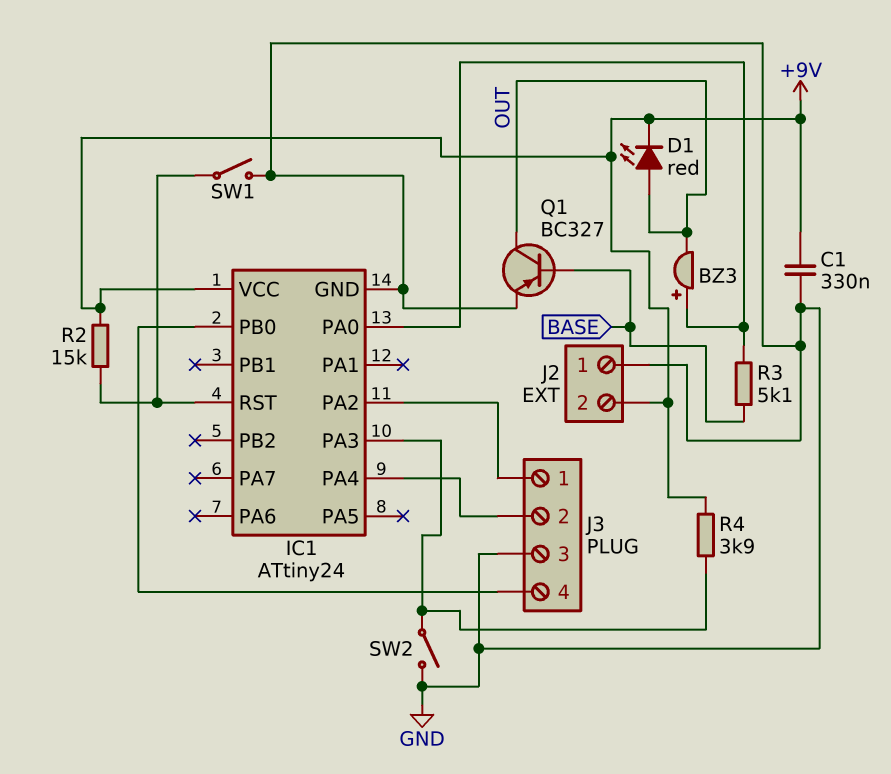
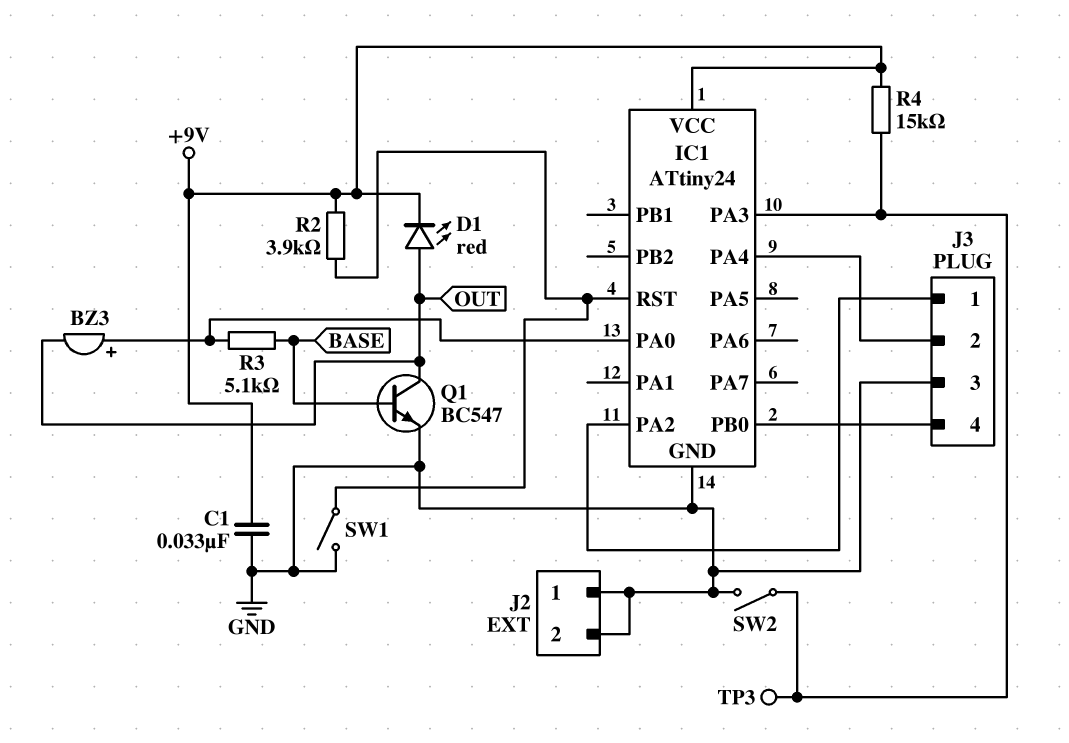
C1: 330nF (+9V, GND) -> 33nF (+9V, GND)
J2 pin 2: +9V -> GND
Q1: PNP BC327 (B BASE, C OUT, E GND) -> NPN BC547 (B BASE, C OUT, E GND)
R2: 15k (+9V, IC1/RST) -> 3.9k (+9V, IC1/RST)
R4: 3.9k (+9V, IC1/PA3) -> 15k (+9V, IC1/PA3)
TP3: none -> test point (IC1/PA3)

